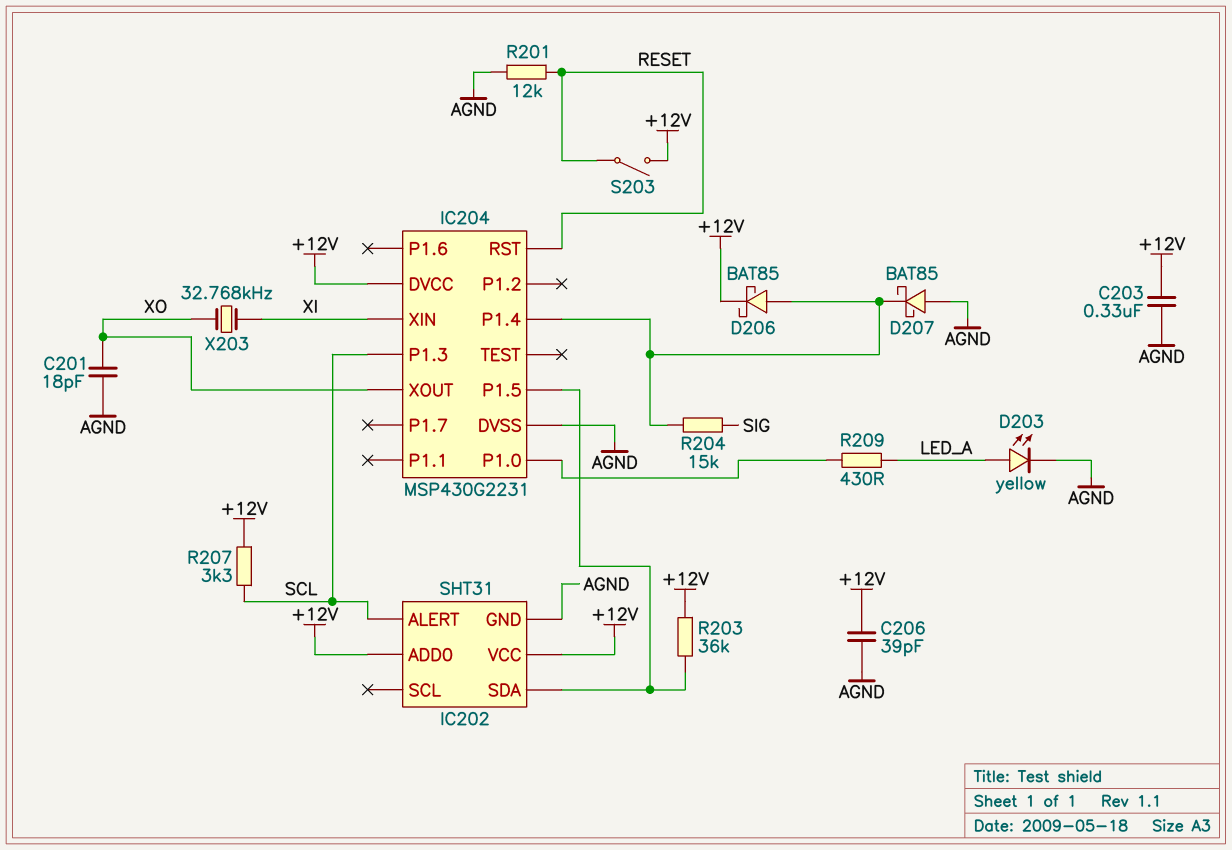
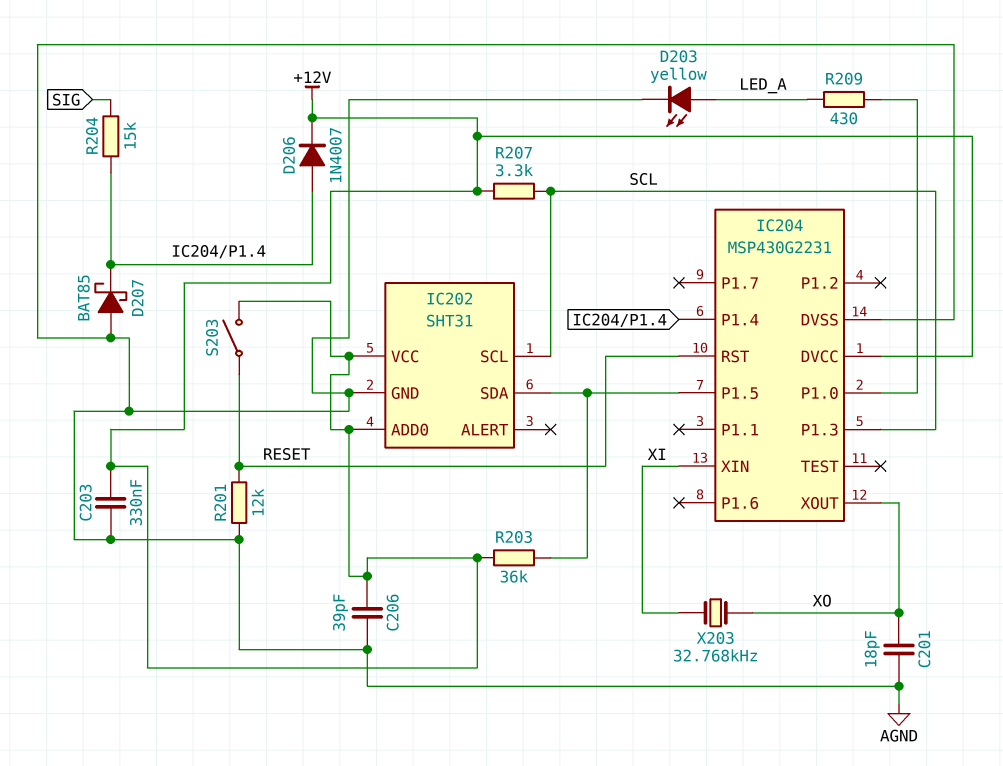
D206: schottky BAT85 (A IC204/P1.4, K +12V) -> diode 1N4007 (A IC204/P1.4, K +12V)
IC202 pin ALERT: SCL -> none
IC202 pin SCL: none -> SCL

